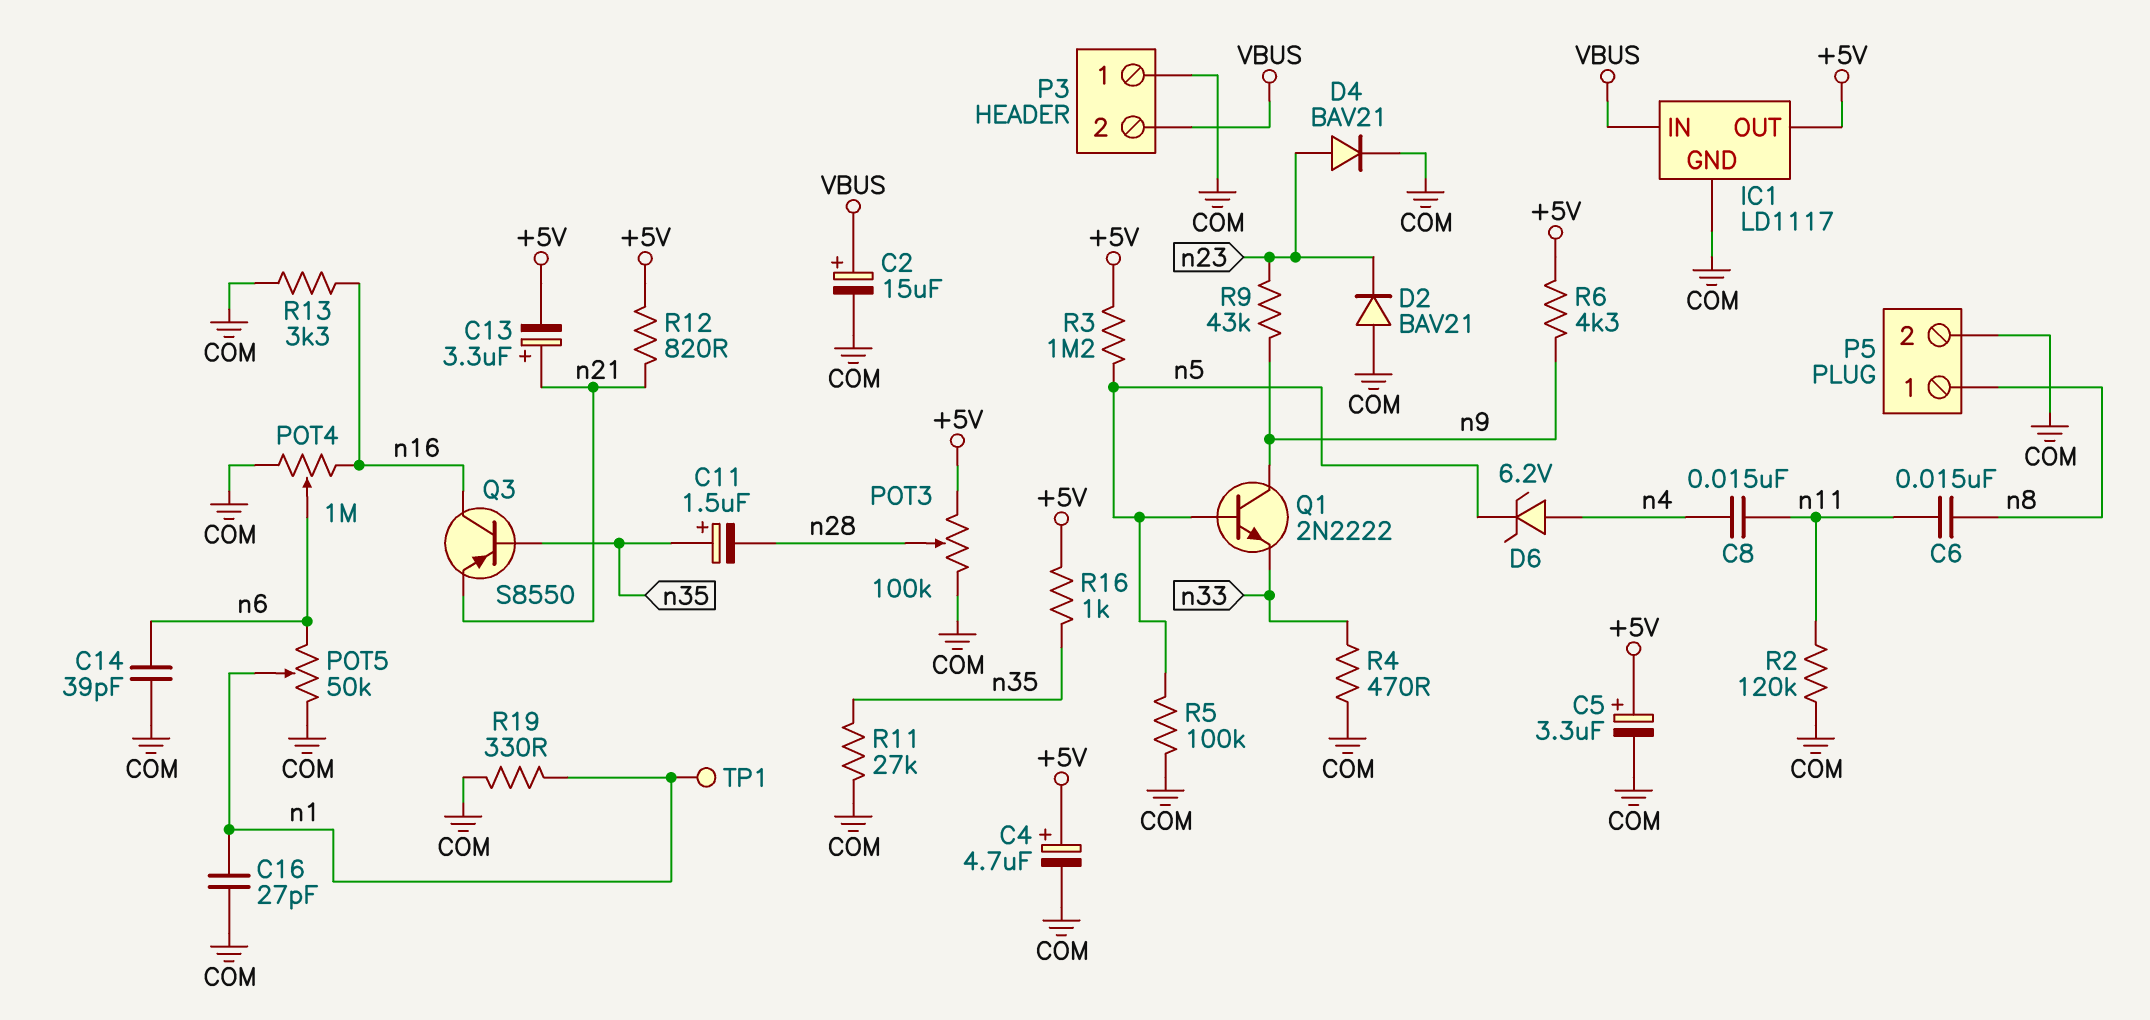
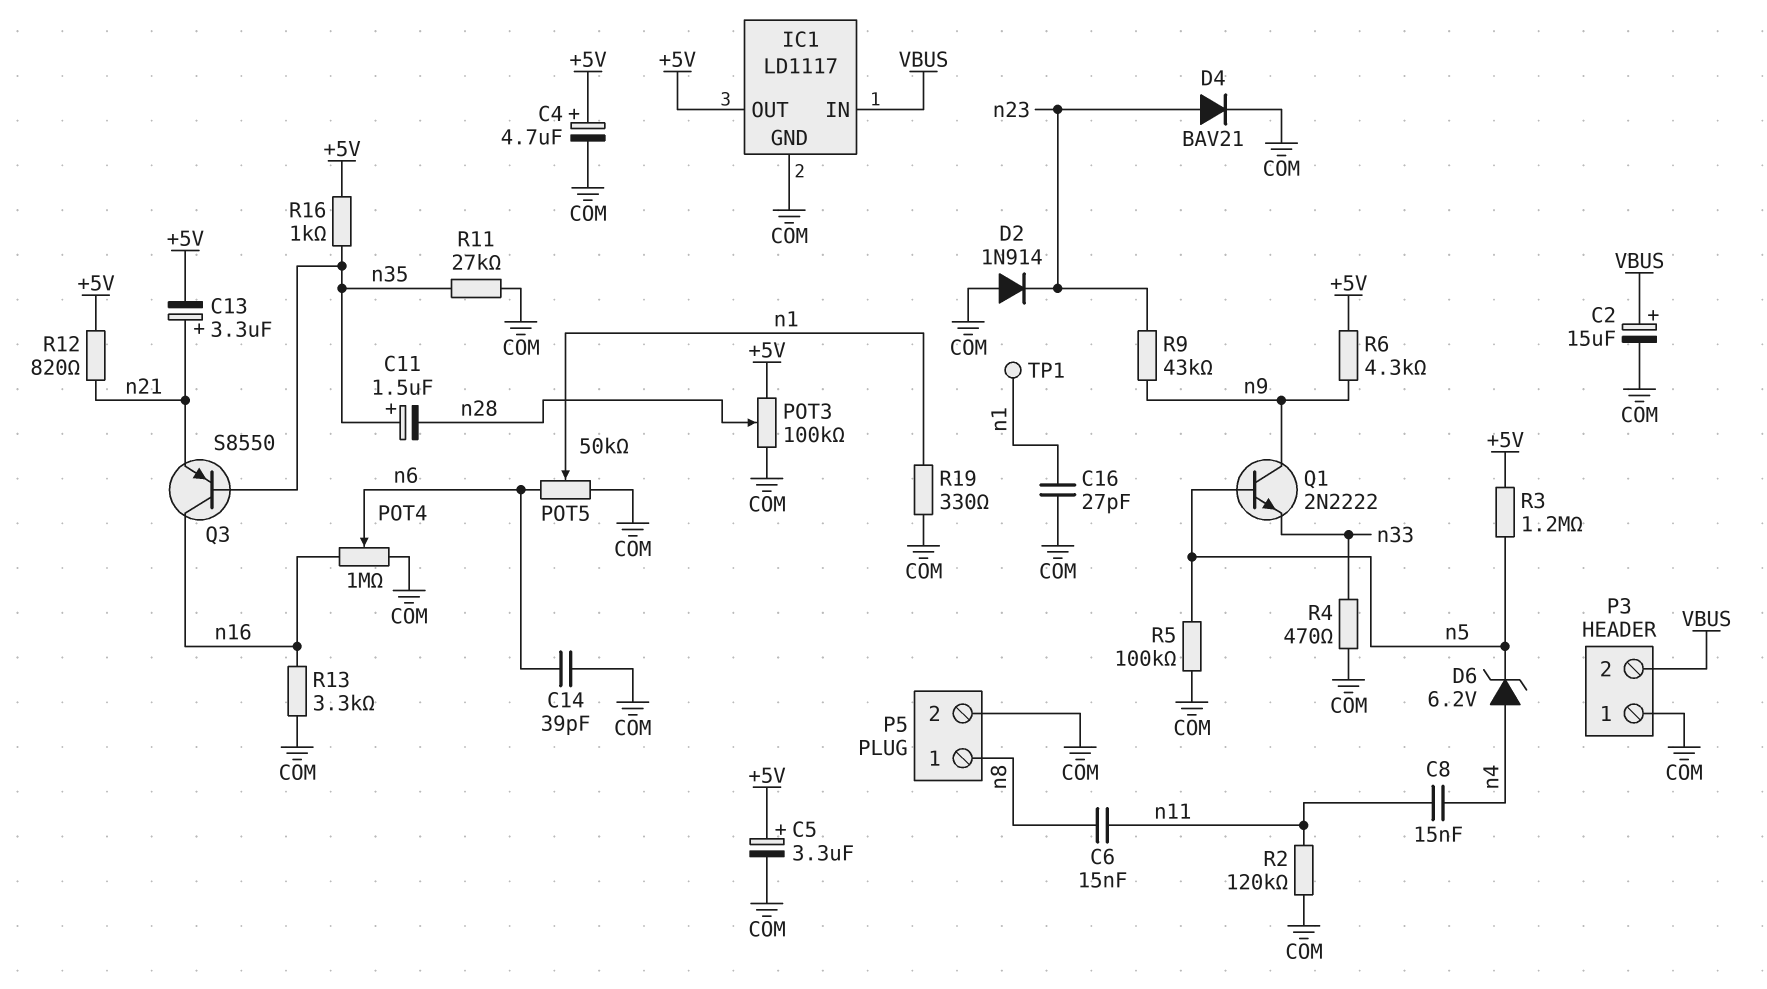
D2: diode BAV21 (A COM, K n23) -> diode 1N914 (A COM, K n23)

